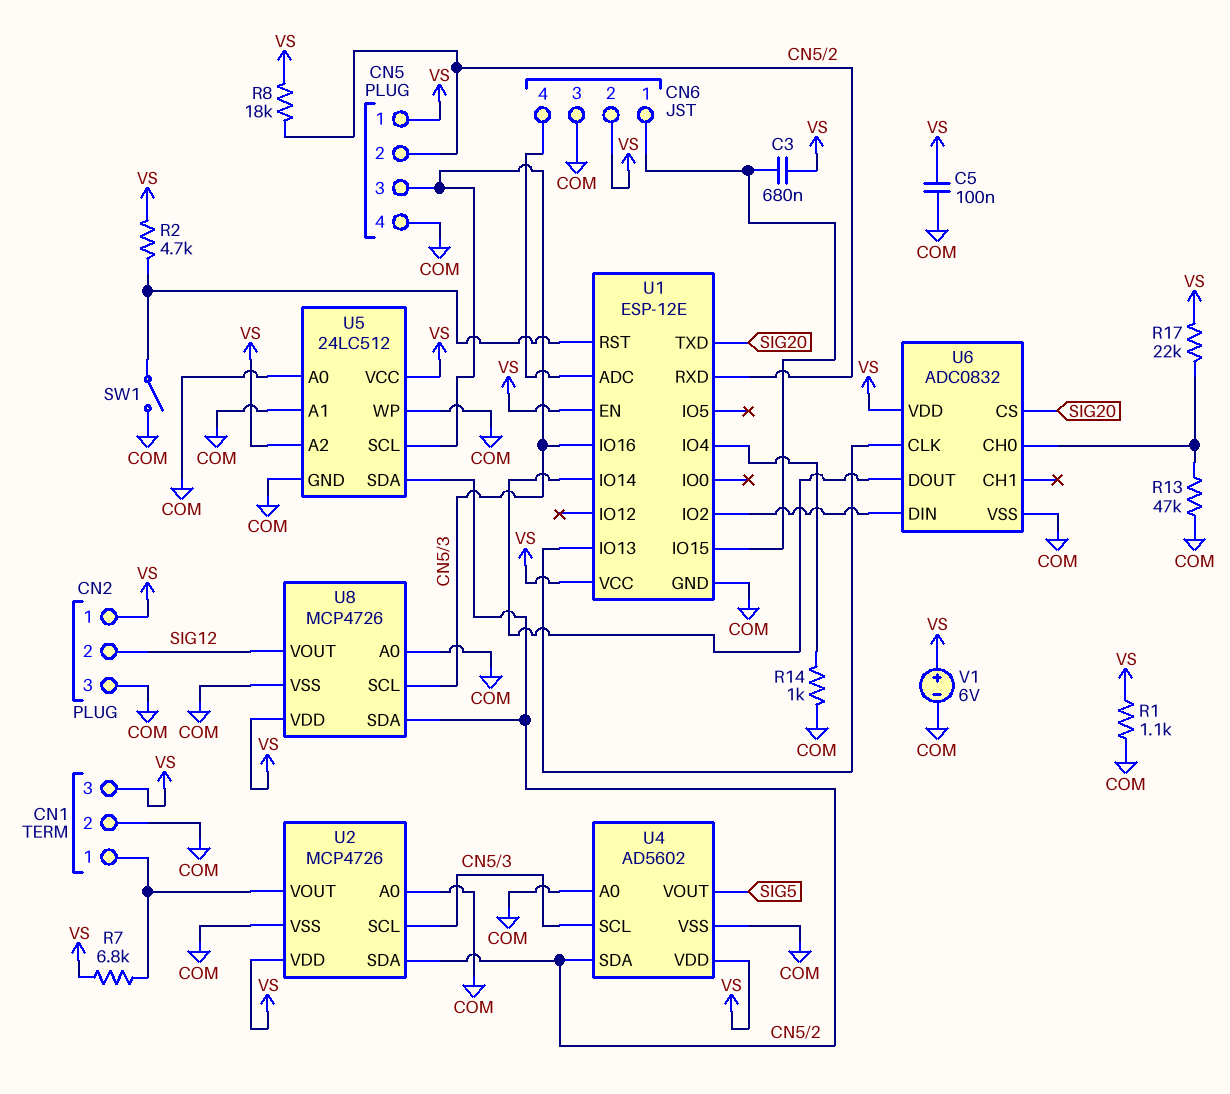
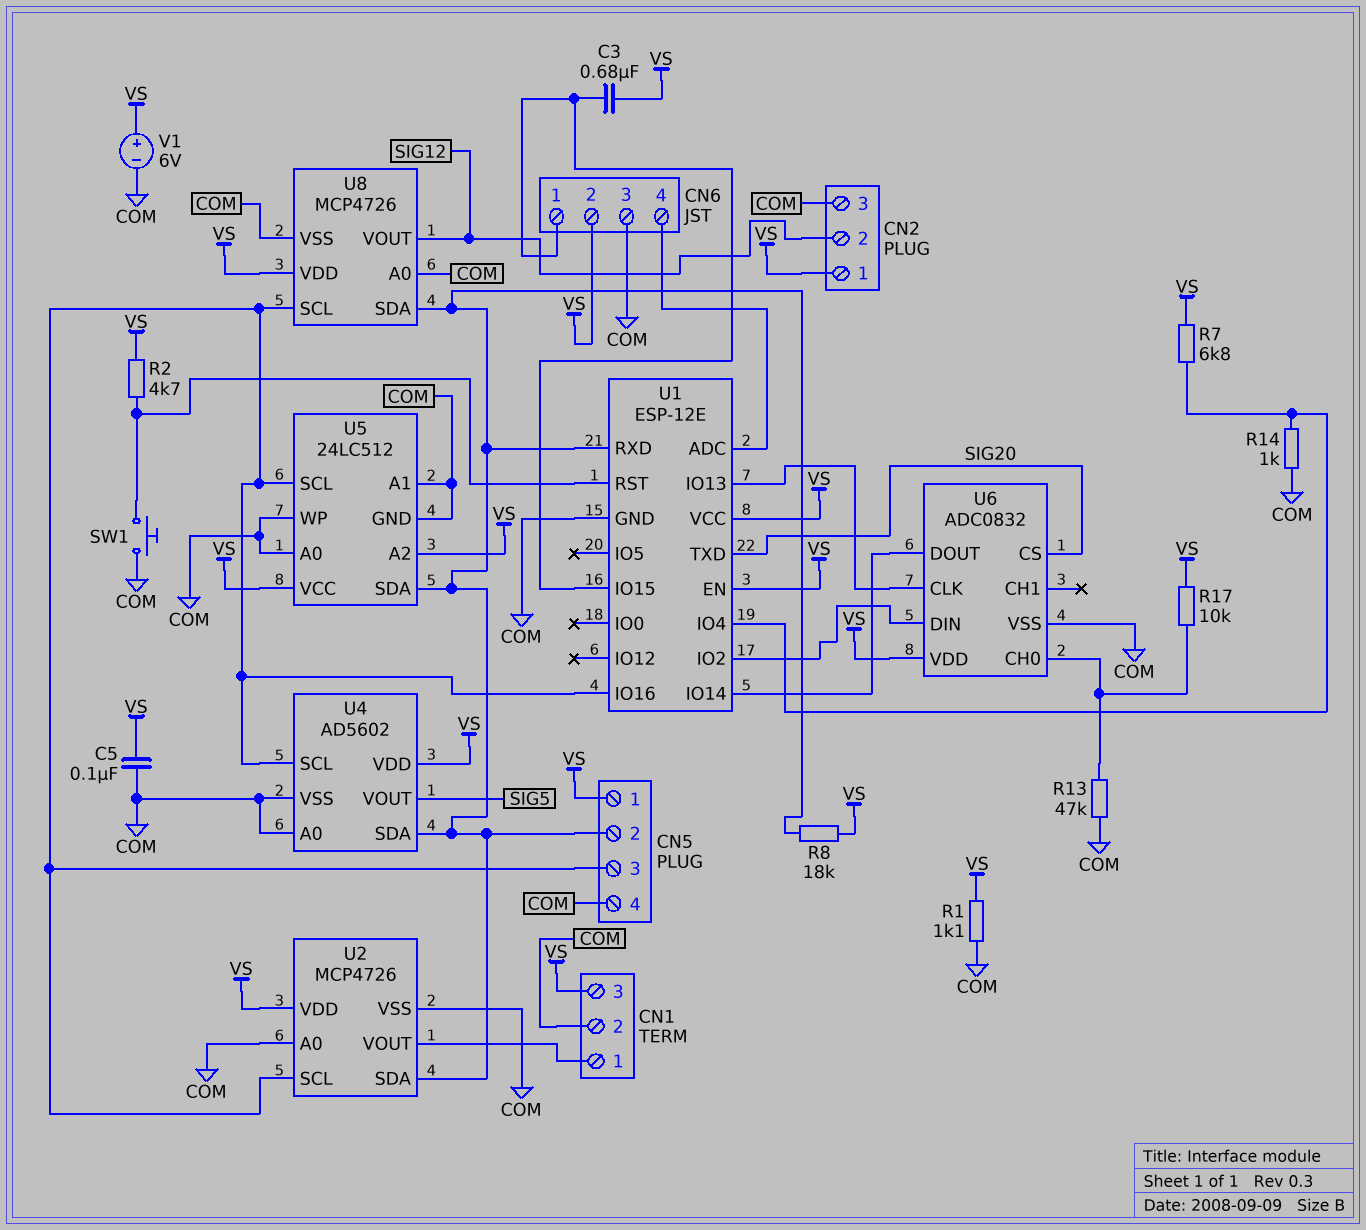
R7: 6.8k (CN1/1, VS) -> 6.8k (U1/IO4, VS)
R17: 22k (U6/CH0, VS) -> 10k (U6/CH0, VS)
SW1: switch (COM, U1/RST) -> button (COM, U1/RST)

